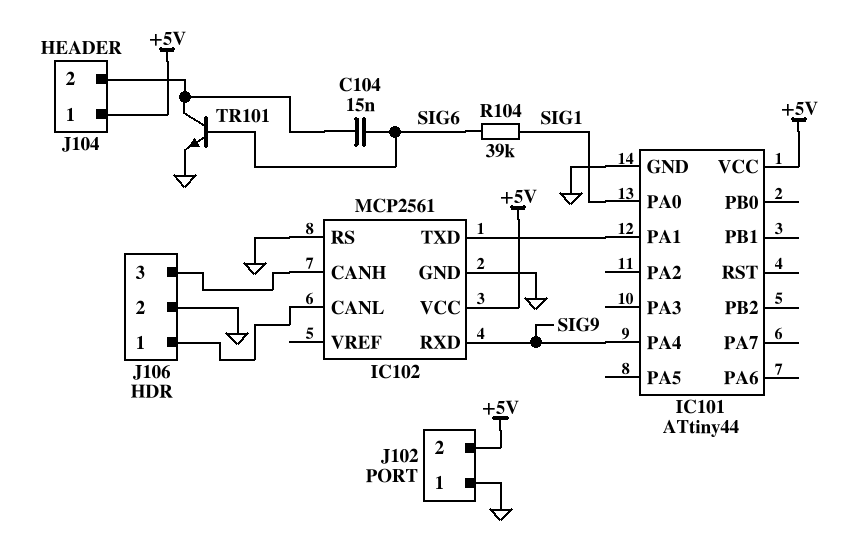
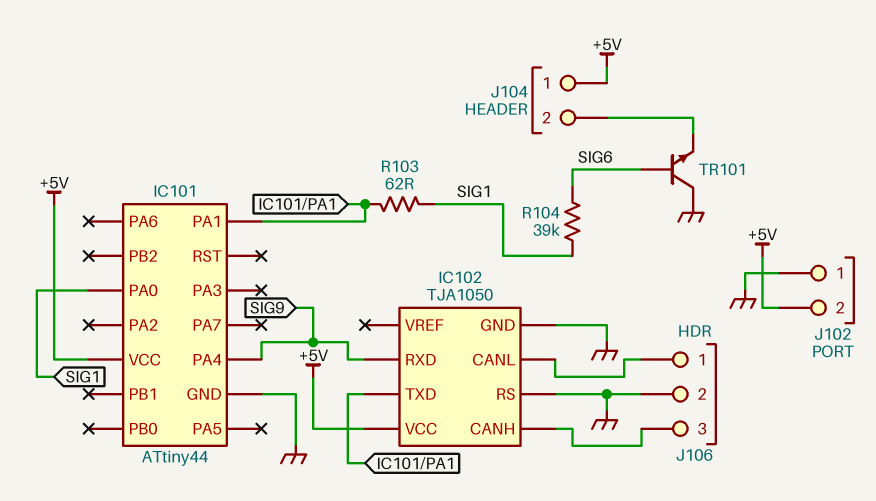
C104: 15nF (J104/2, SIG6) -> none
IC102: MCP2561 -> TJA1050
R103: none -> 62 (IC101/PA1, SIG1)
TR101: NPN (B SIG6, C J104/2, E GND) -> NPN (B SIG6, C GND, E J104/2)

